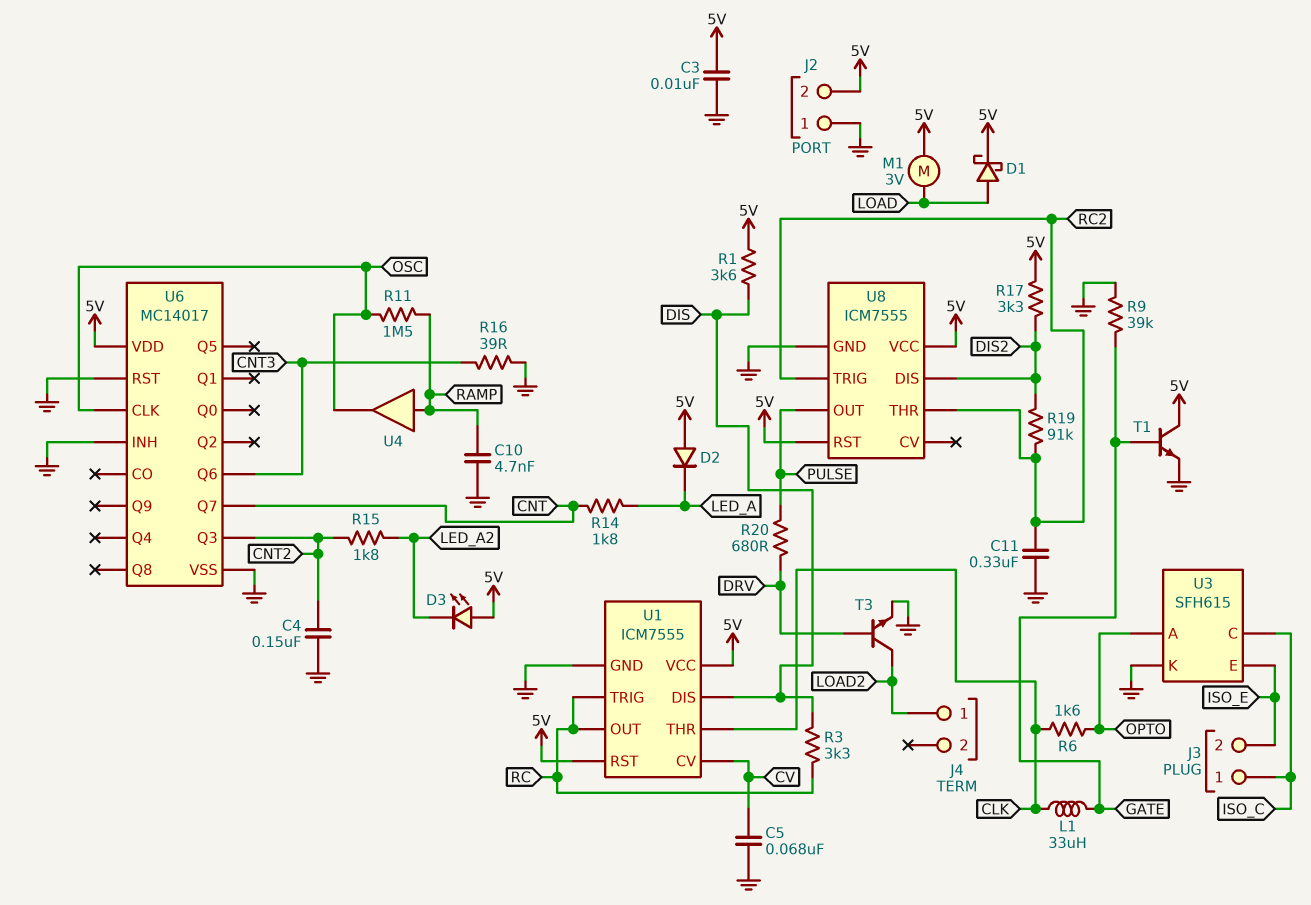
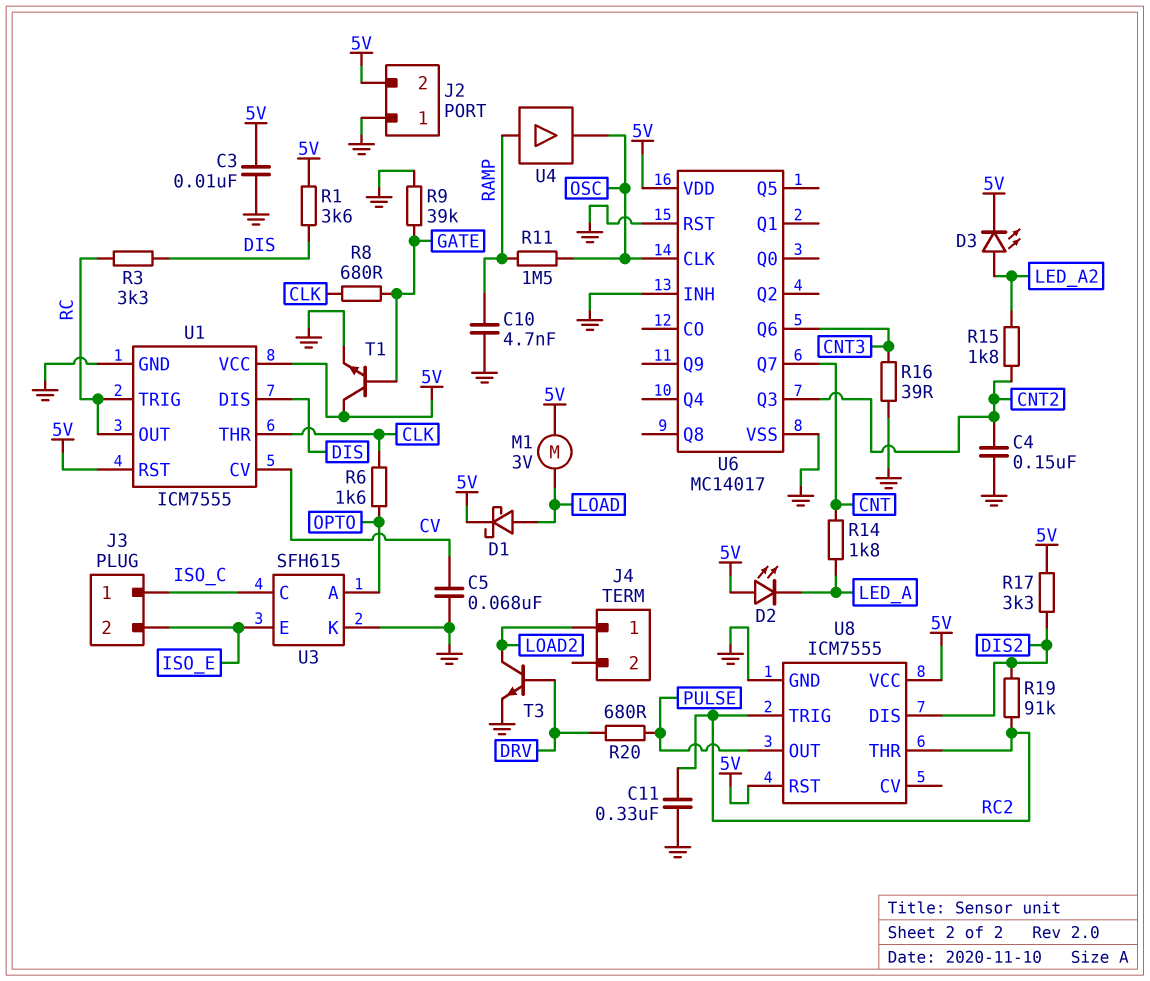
D2: diode (A 5V, K LED_A) -> LED (A 5V, K LED_A)
D3: LED (A 5V, K LED_A2) -> LED (A LED_A2, K 5V)
L1: 33uH (CLK, GATE) -> none
R8: none -> 680 (CLK, GATE)

